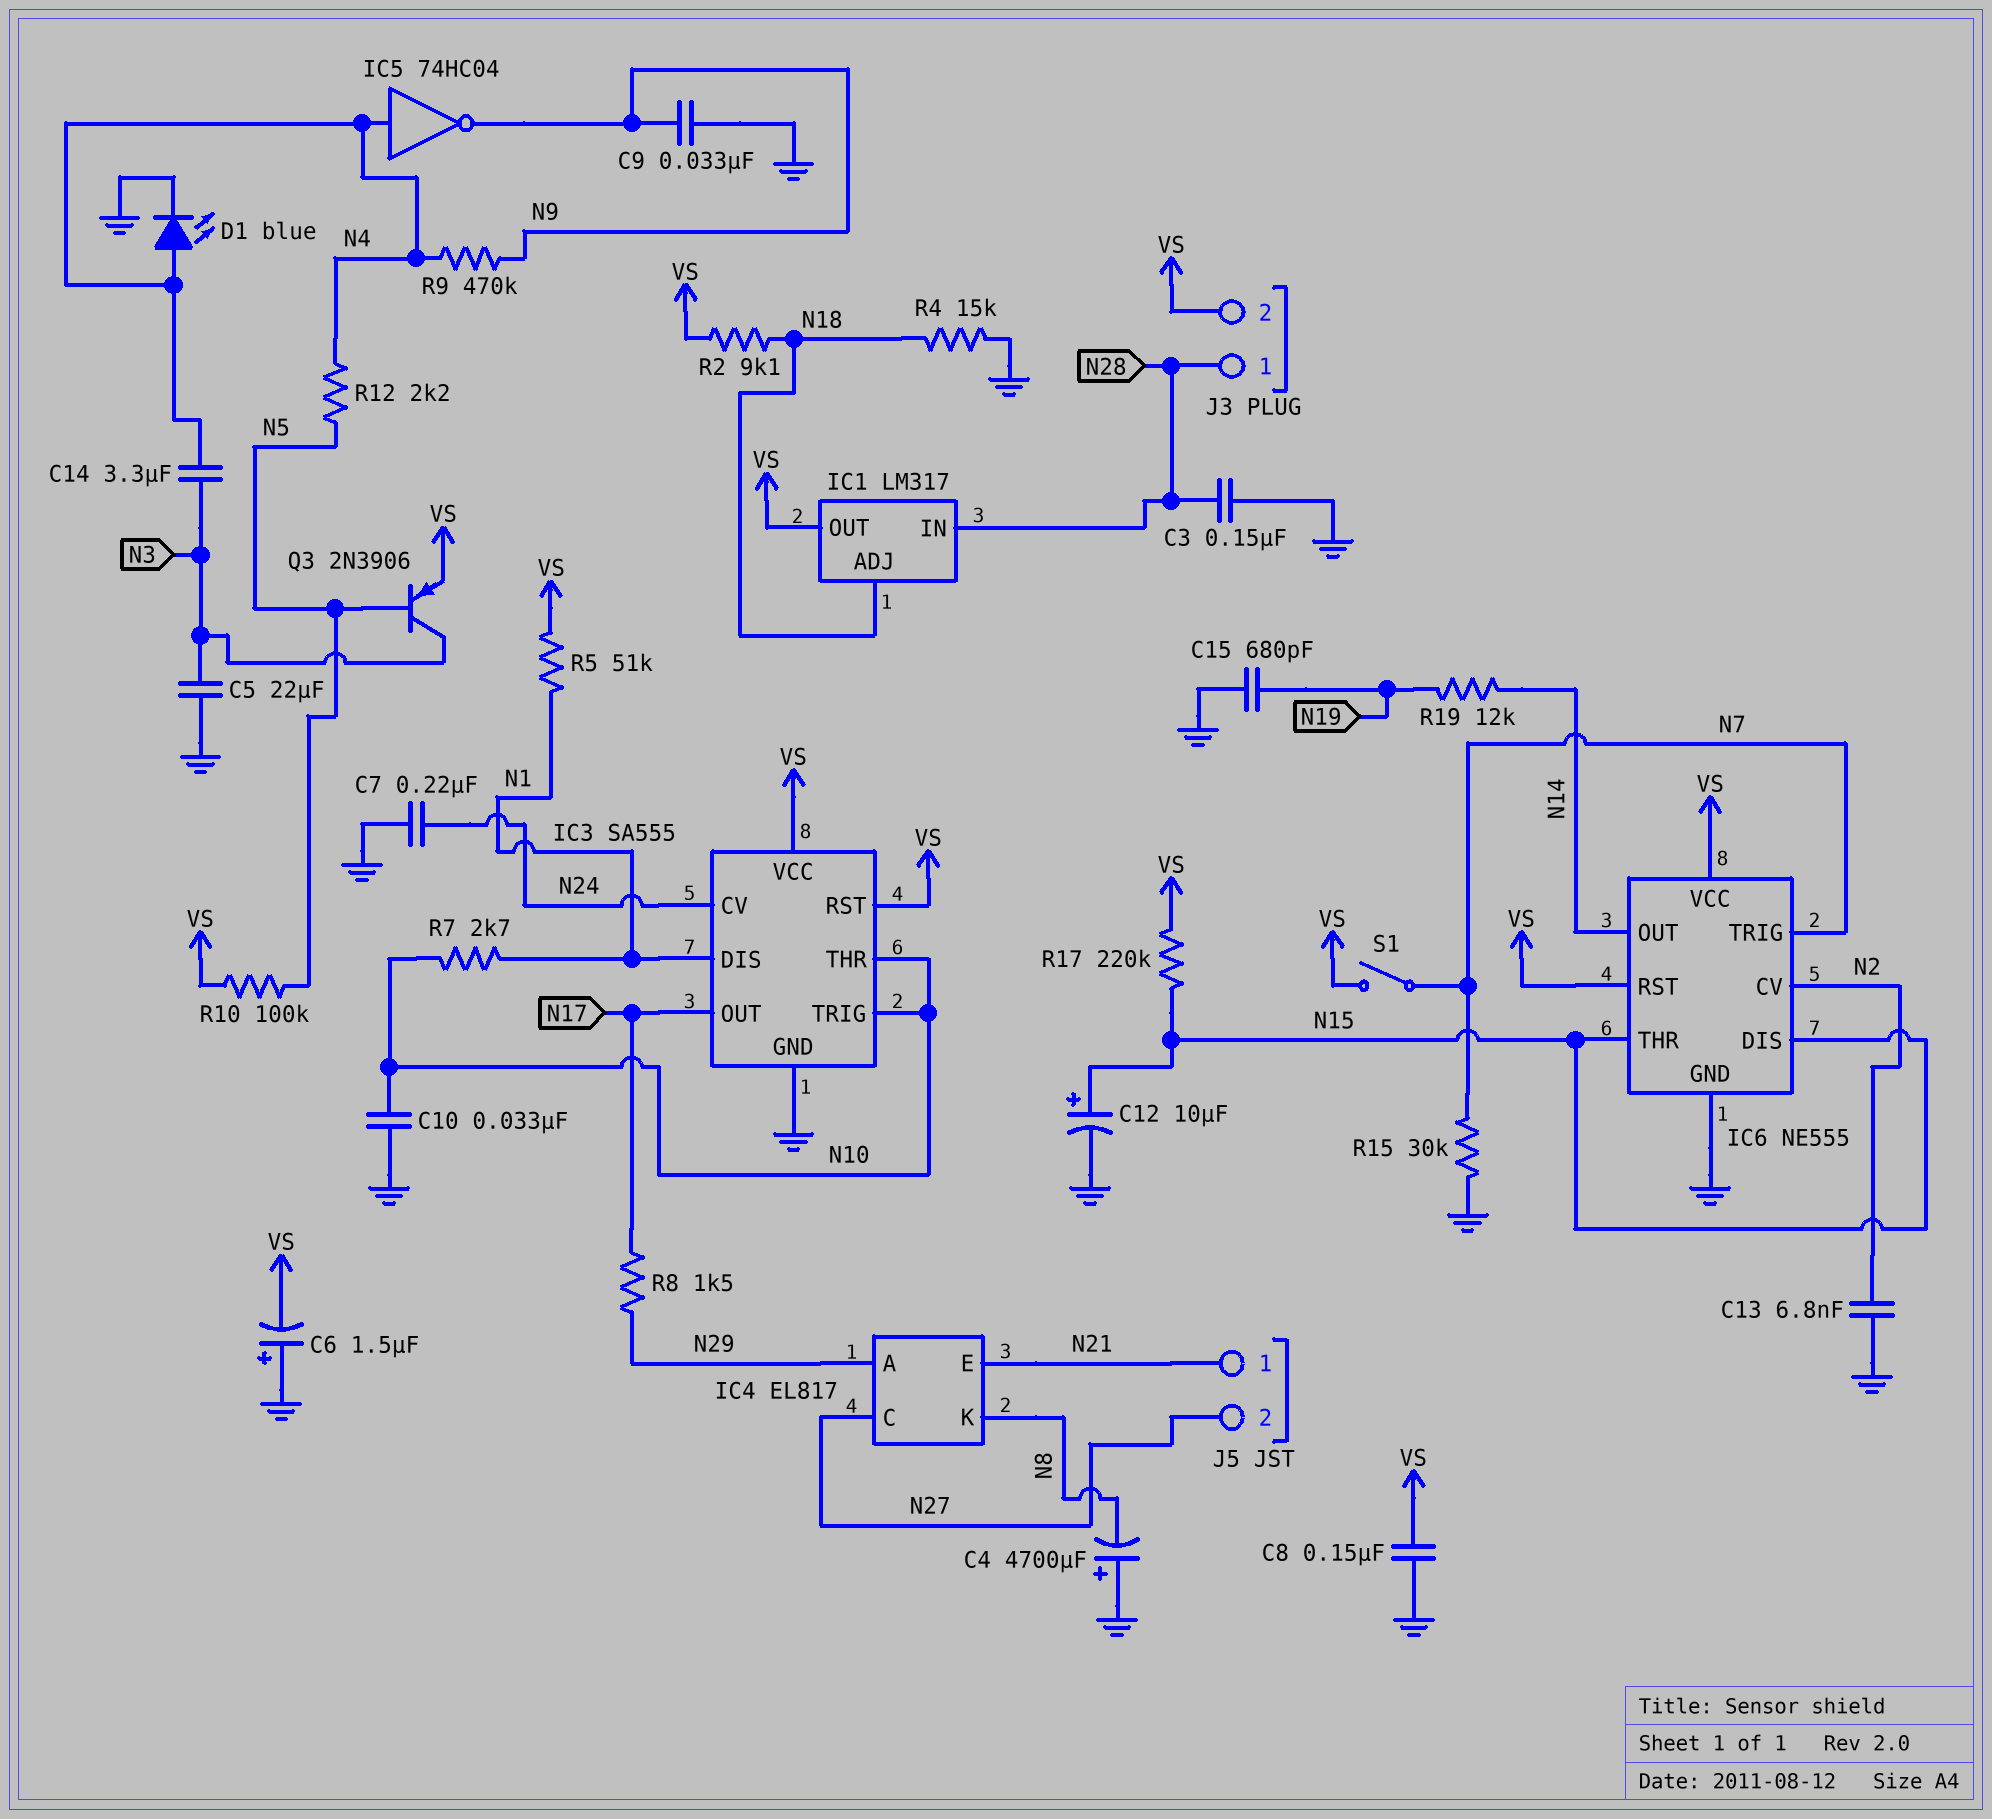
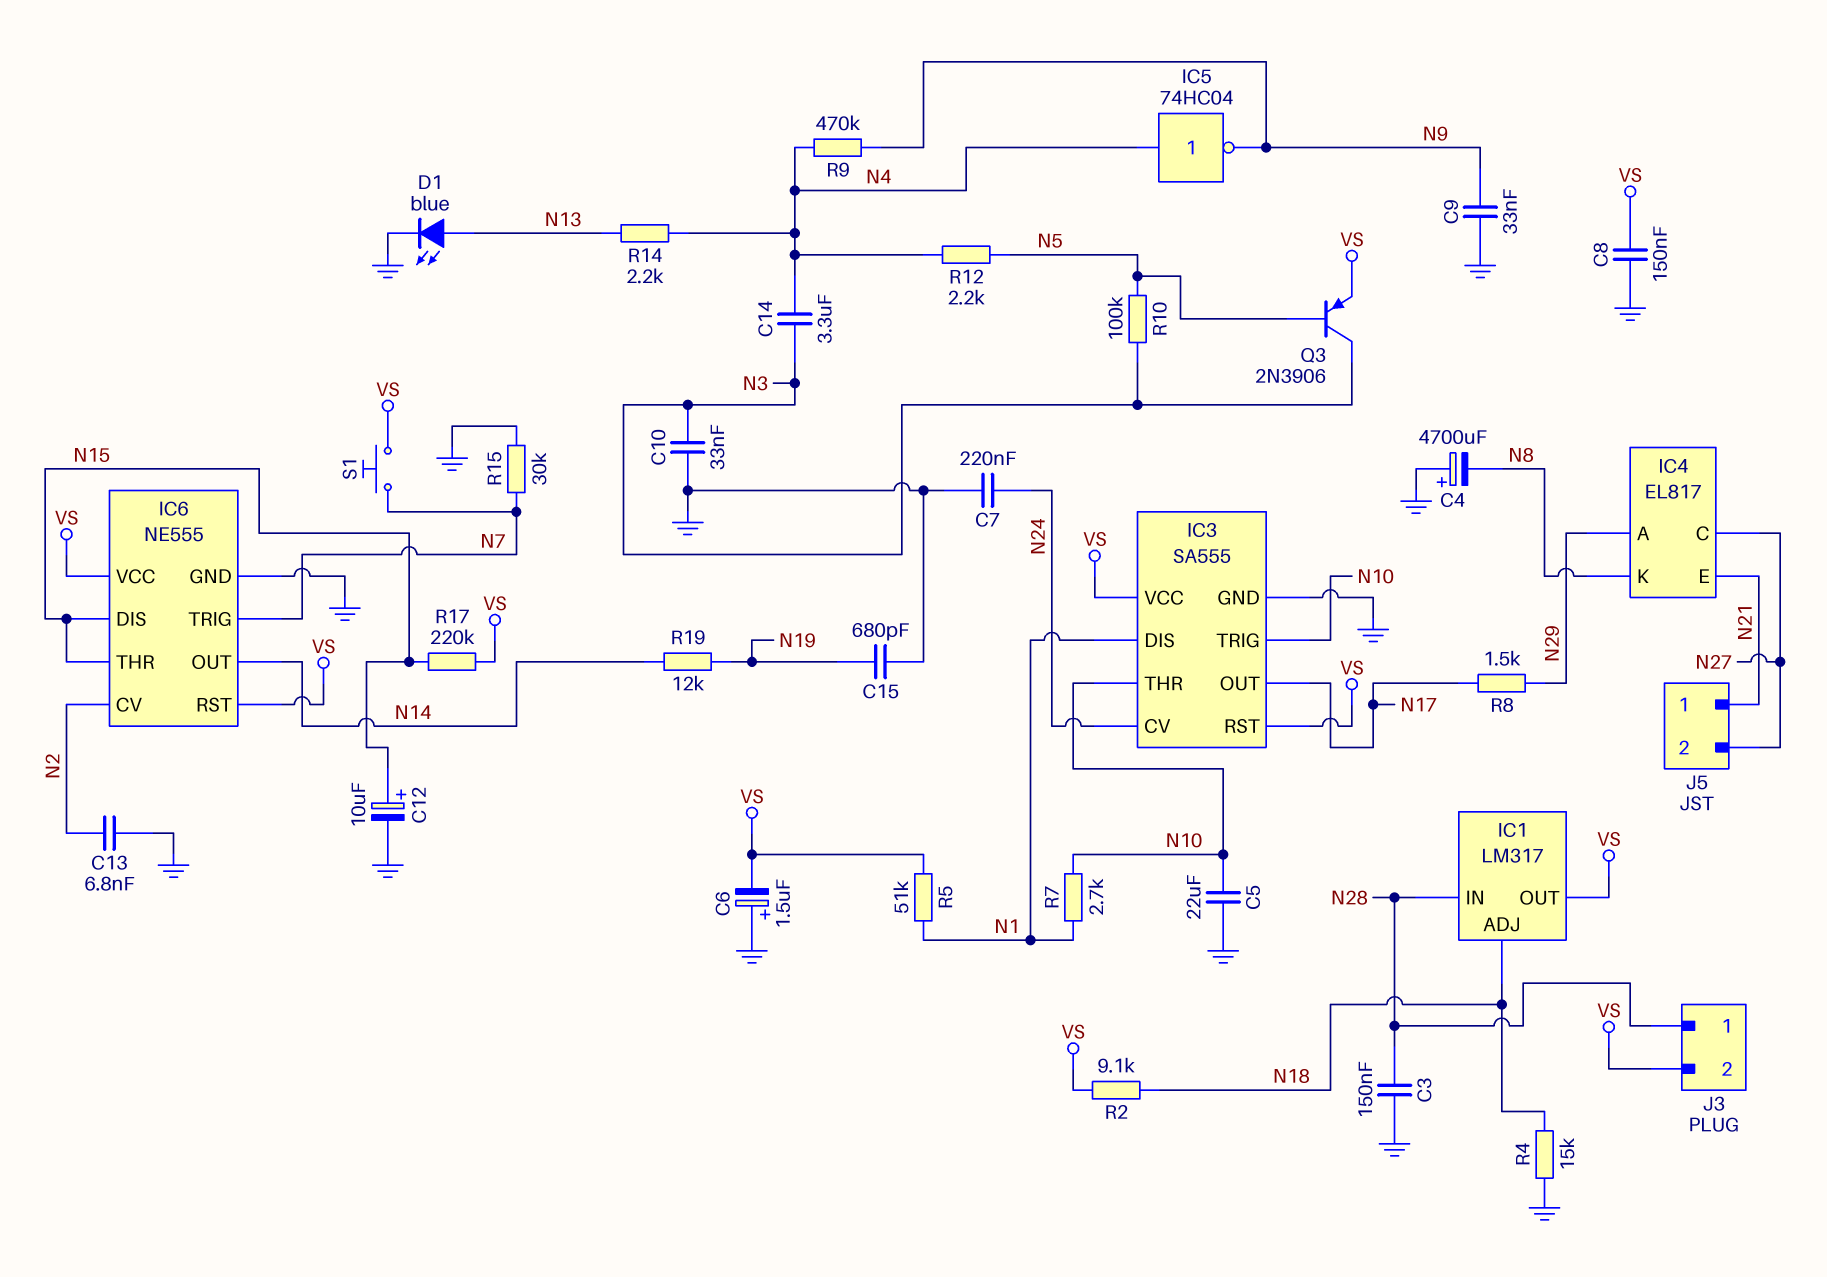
C5: 22uF (GND, N3) -> 22uF (GND, N10)
C10: 33nF (GND, N10) -> 33nF (GND, N3)
D1: LED blue (A N4, K GND) -> LED blue (A N13, K GND)
R10: 100k (N5, VS) -> 100k (N3, N5)
R14: none -> 2.2k (N4, N13)
S1: switch (N7, VS) -> button (N7, VS)

